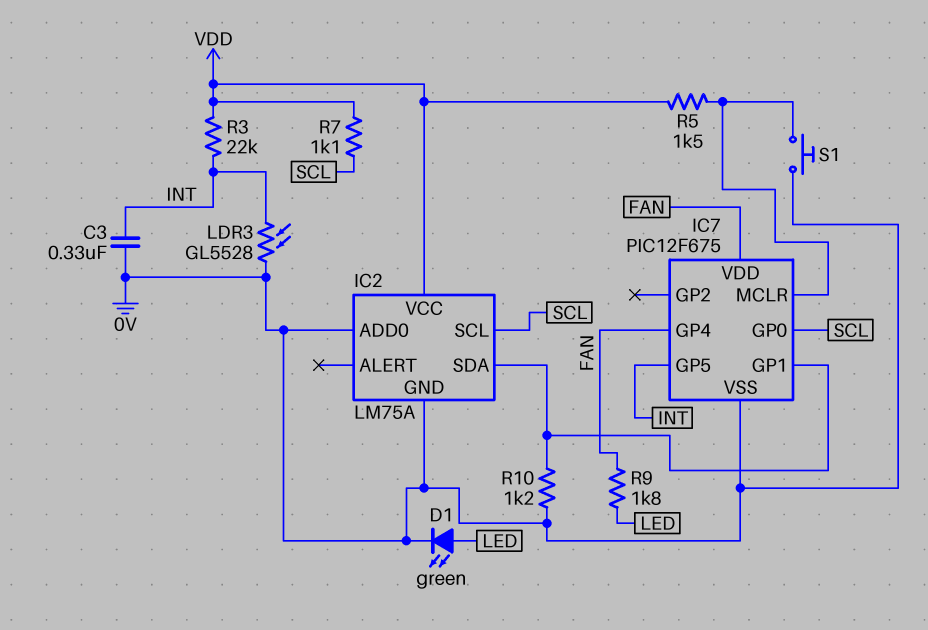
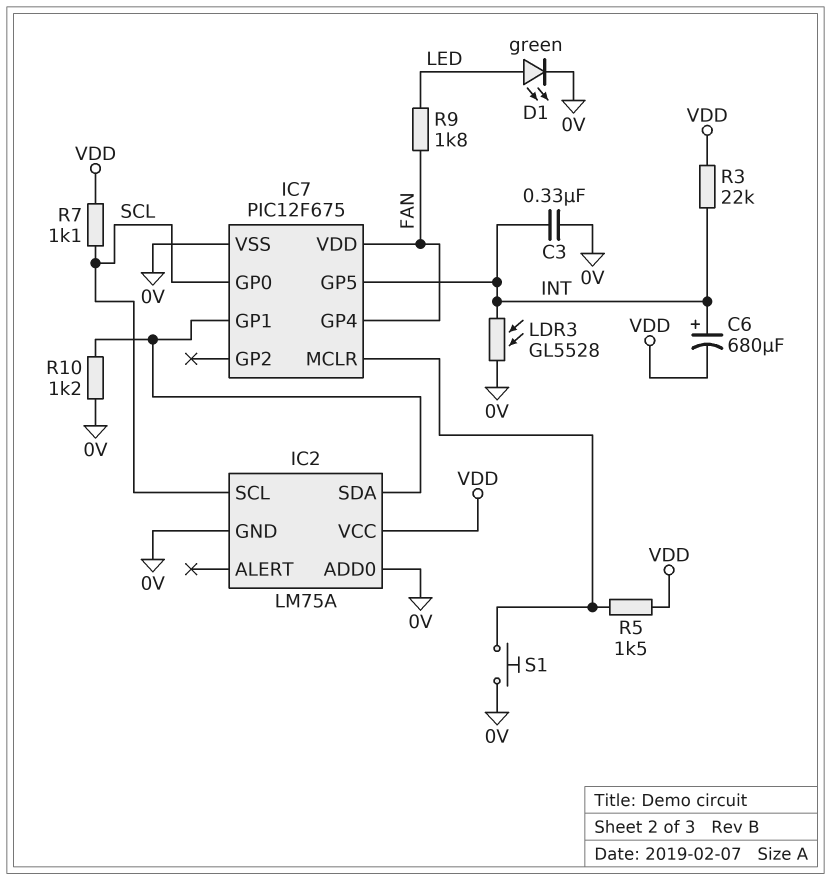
C6: none -> 680uF (plus INT, minus VDD)

